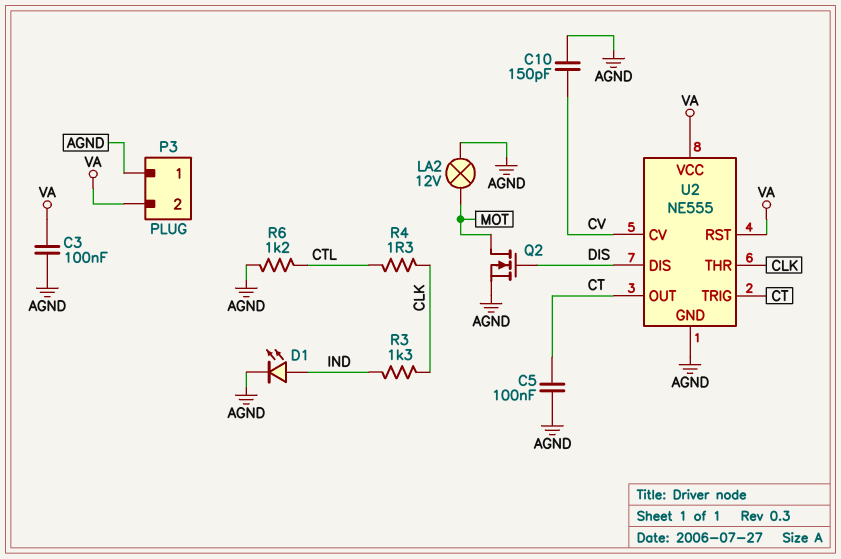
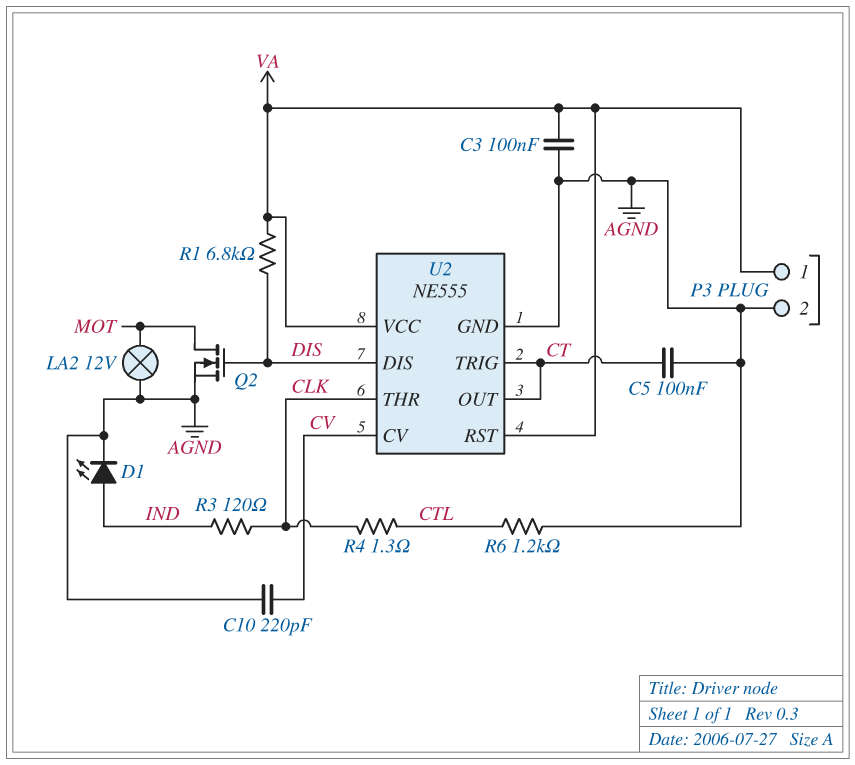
C10: 150pF (AGND, CV) -> 220pF (AGND, CV)
P3 pin 1: AGND -> VA
P3 pin 2: VA -> AGND
R1: none -> 6.8k (DIS, VA)
R3: 1.3k (CLK, IND) -> 120 (CLK, IND)

